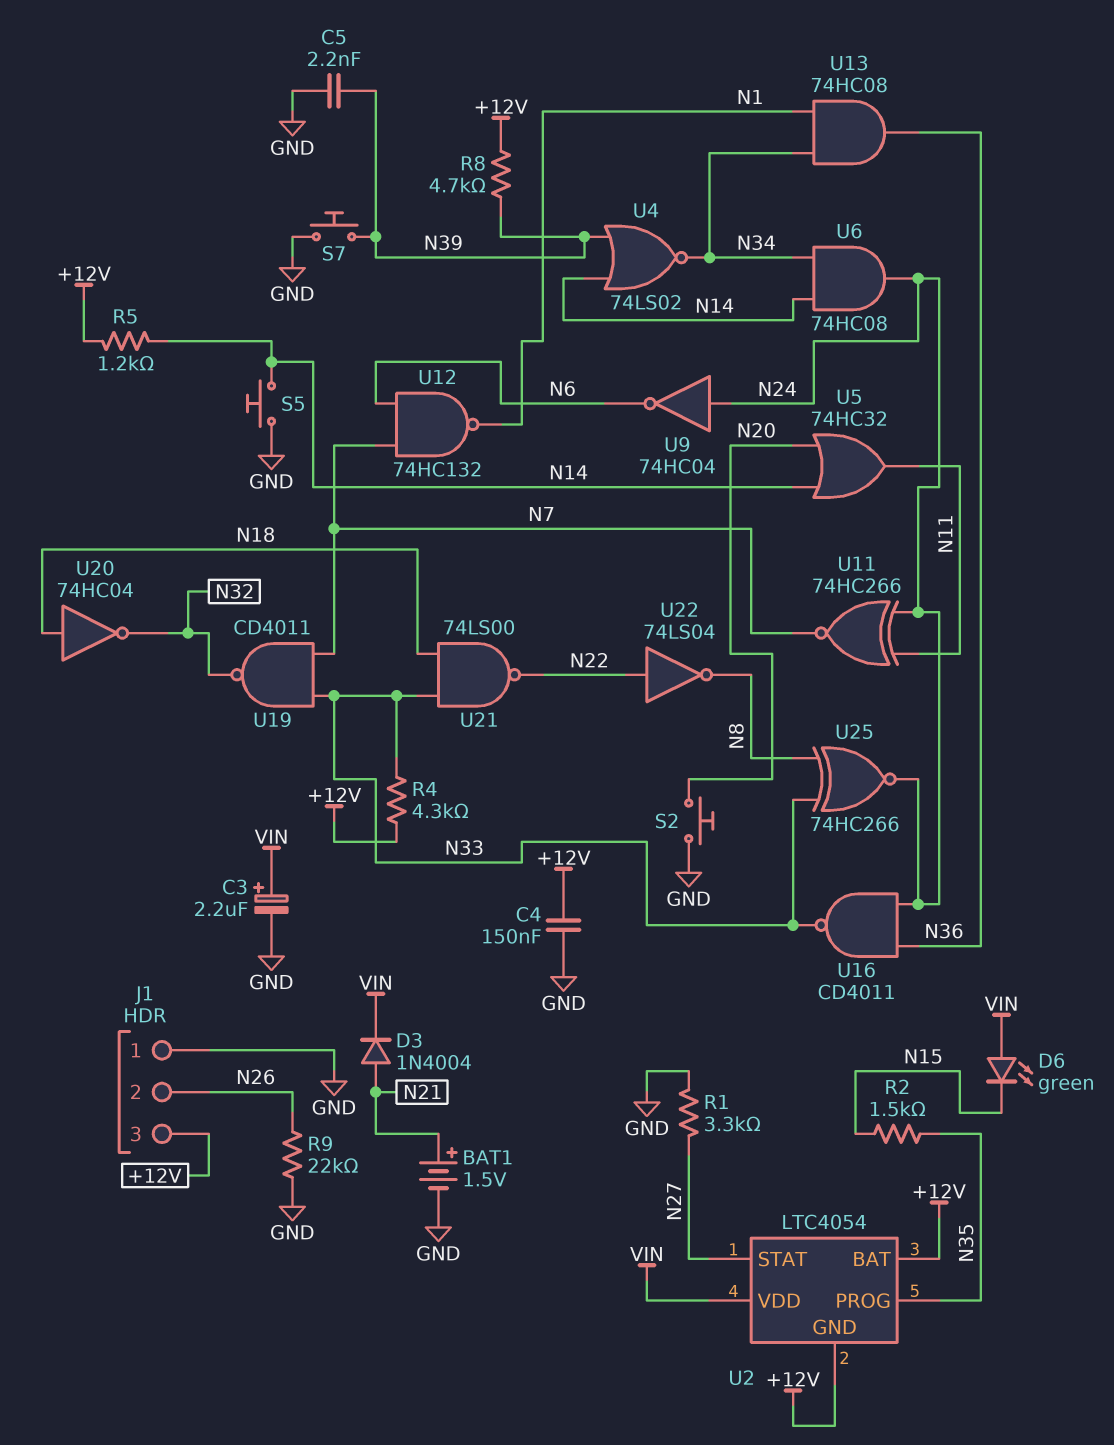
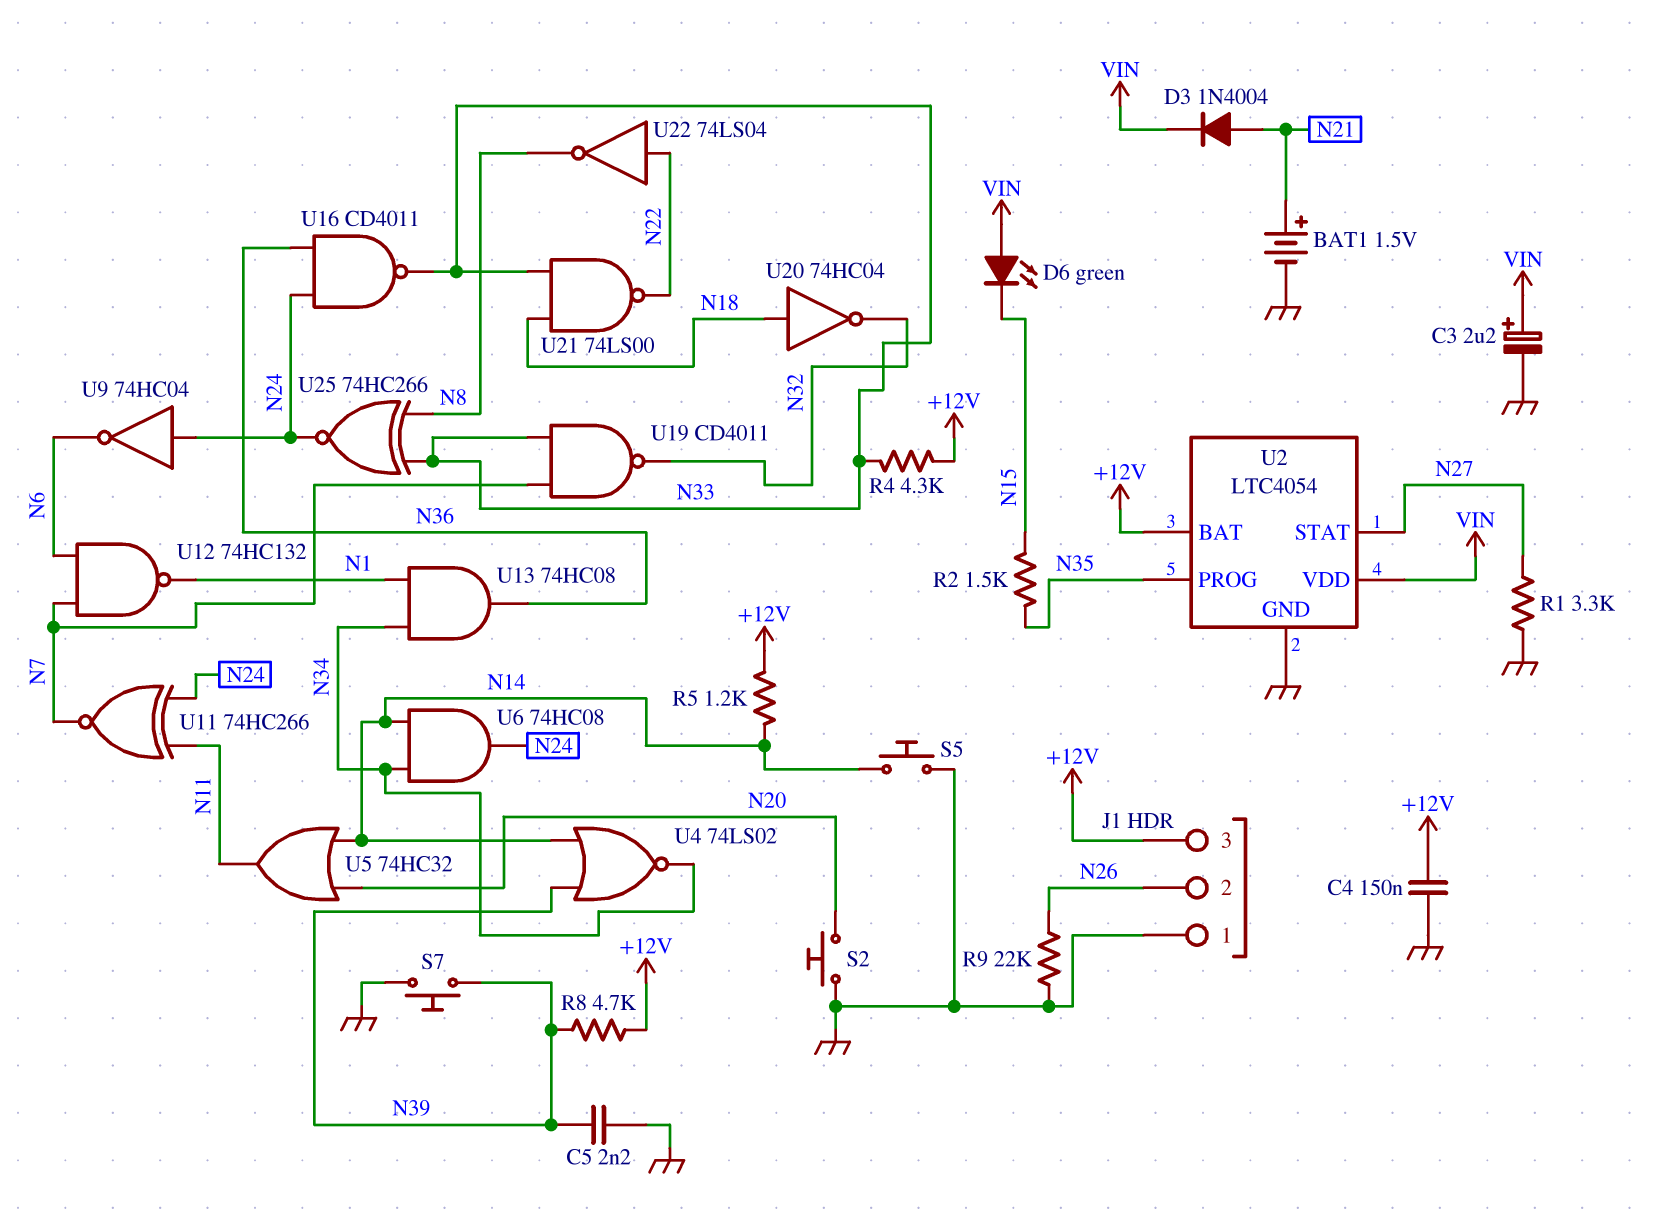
U2 pin GND: +12V -> GND

